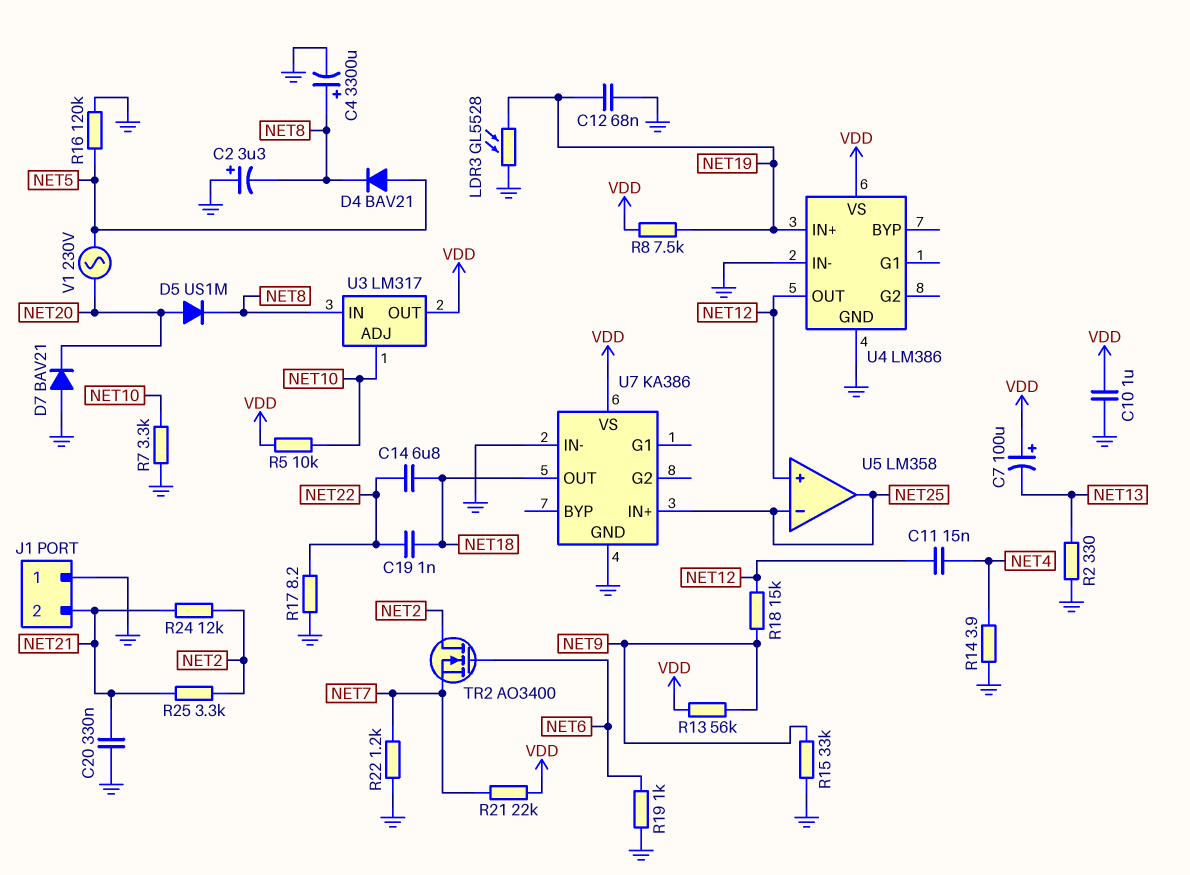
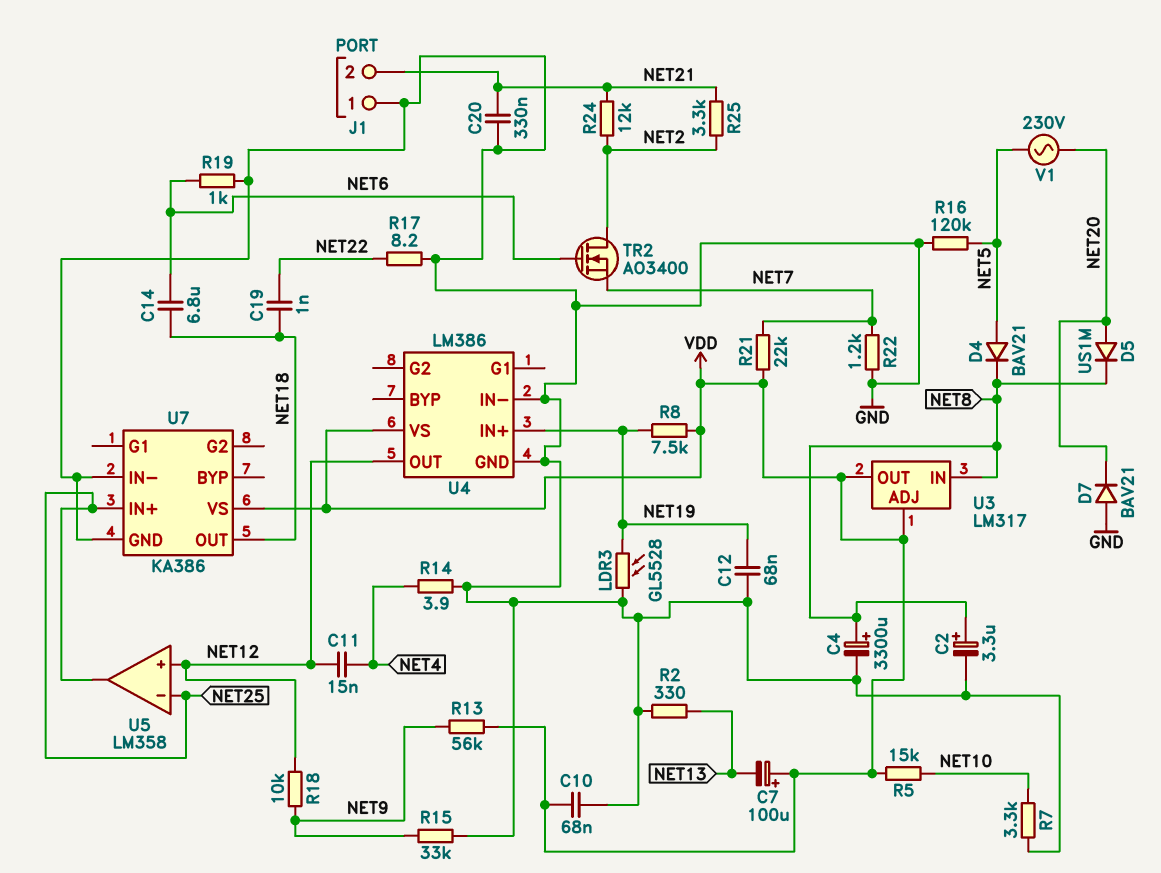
C2: 3.3uF (plus GND, minus NET8) -> 3.3uF (plus NET8, minus GND)
C10: 1uF (GND, VDD) -> 68nF (GND, VDD)
C14: 6.8uF (NET18, NET22) -> 6.8uF (NET6, NET18)
R5: 10k (NET10, VDD) -> 15k (NET10, VDD)
R18: 15k (NET9, NET12) -> 10k (NET9, NET12)
U3 pin ADJ: NET10 -> VDD

